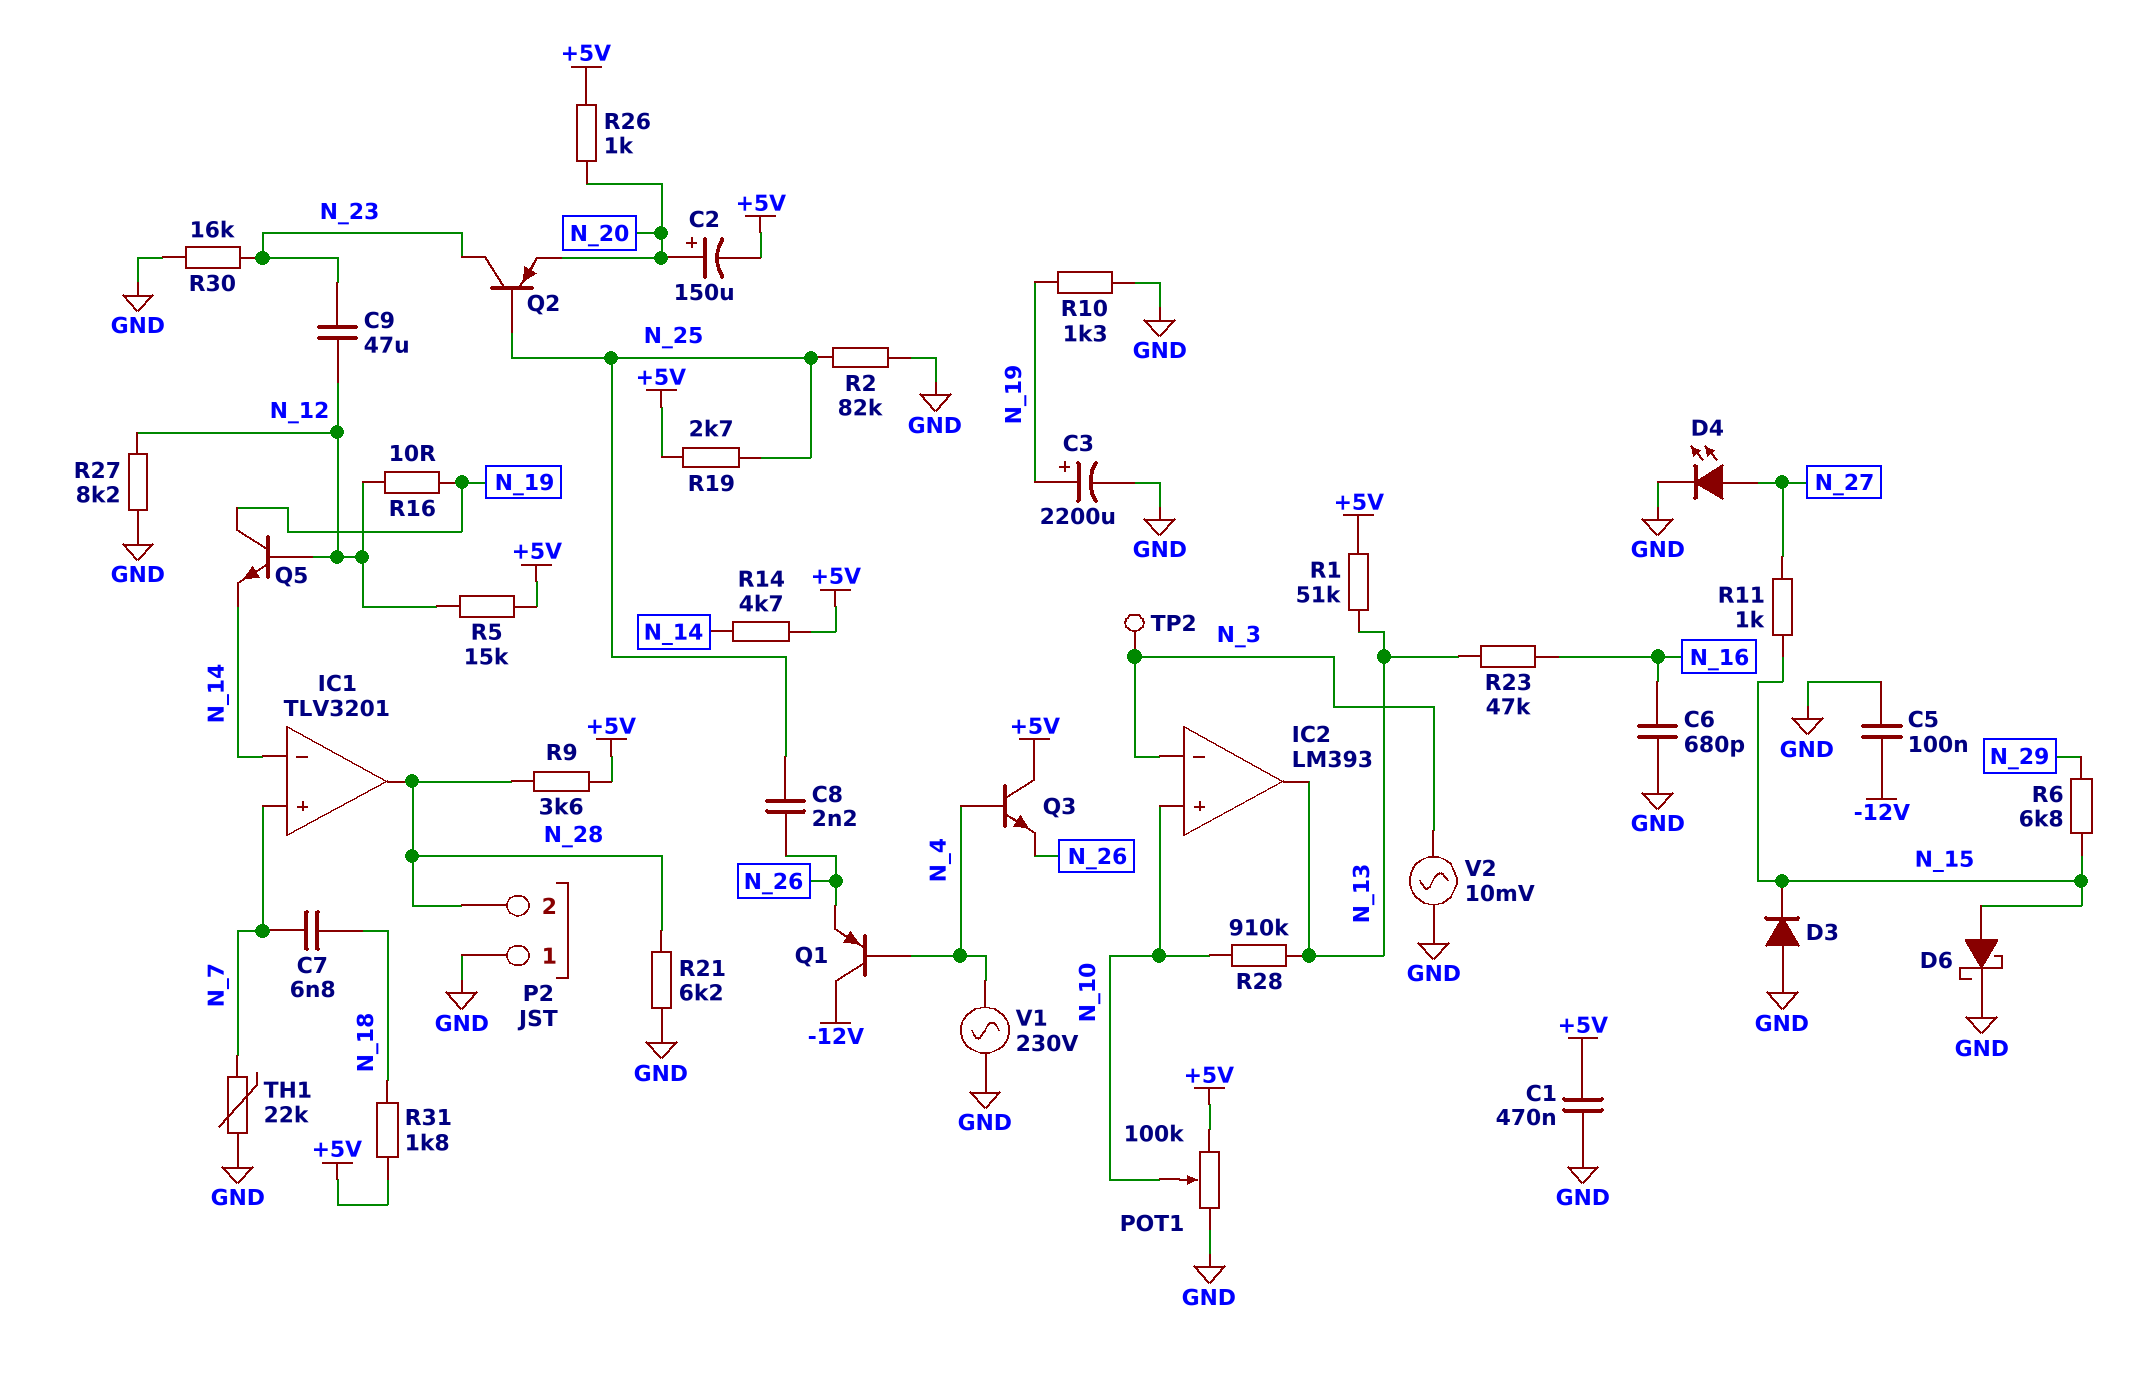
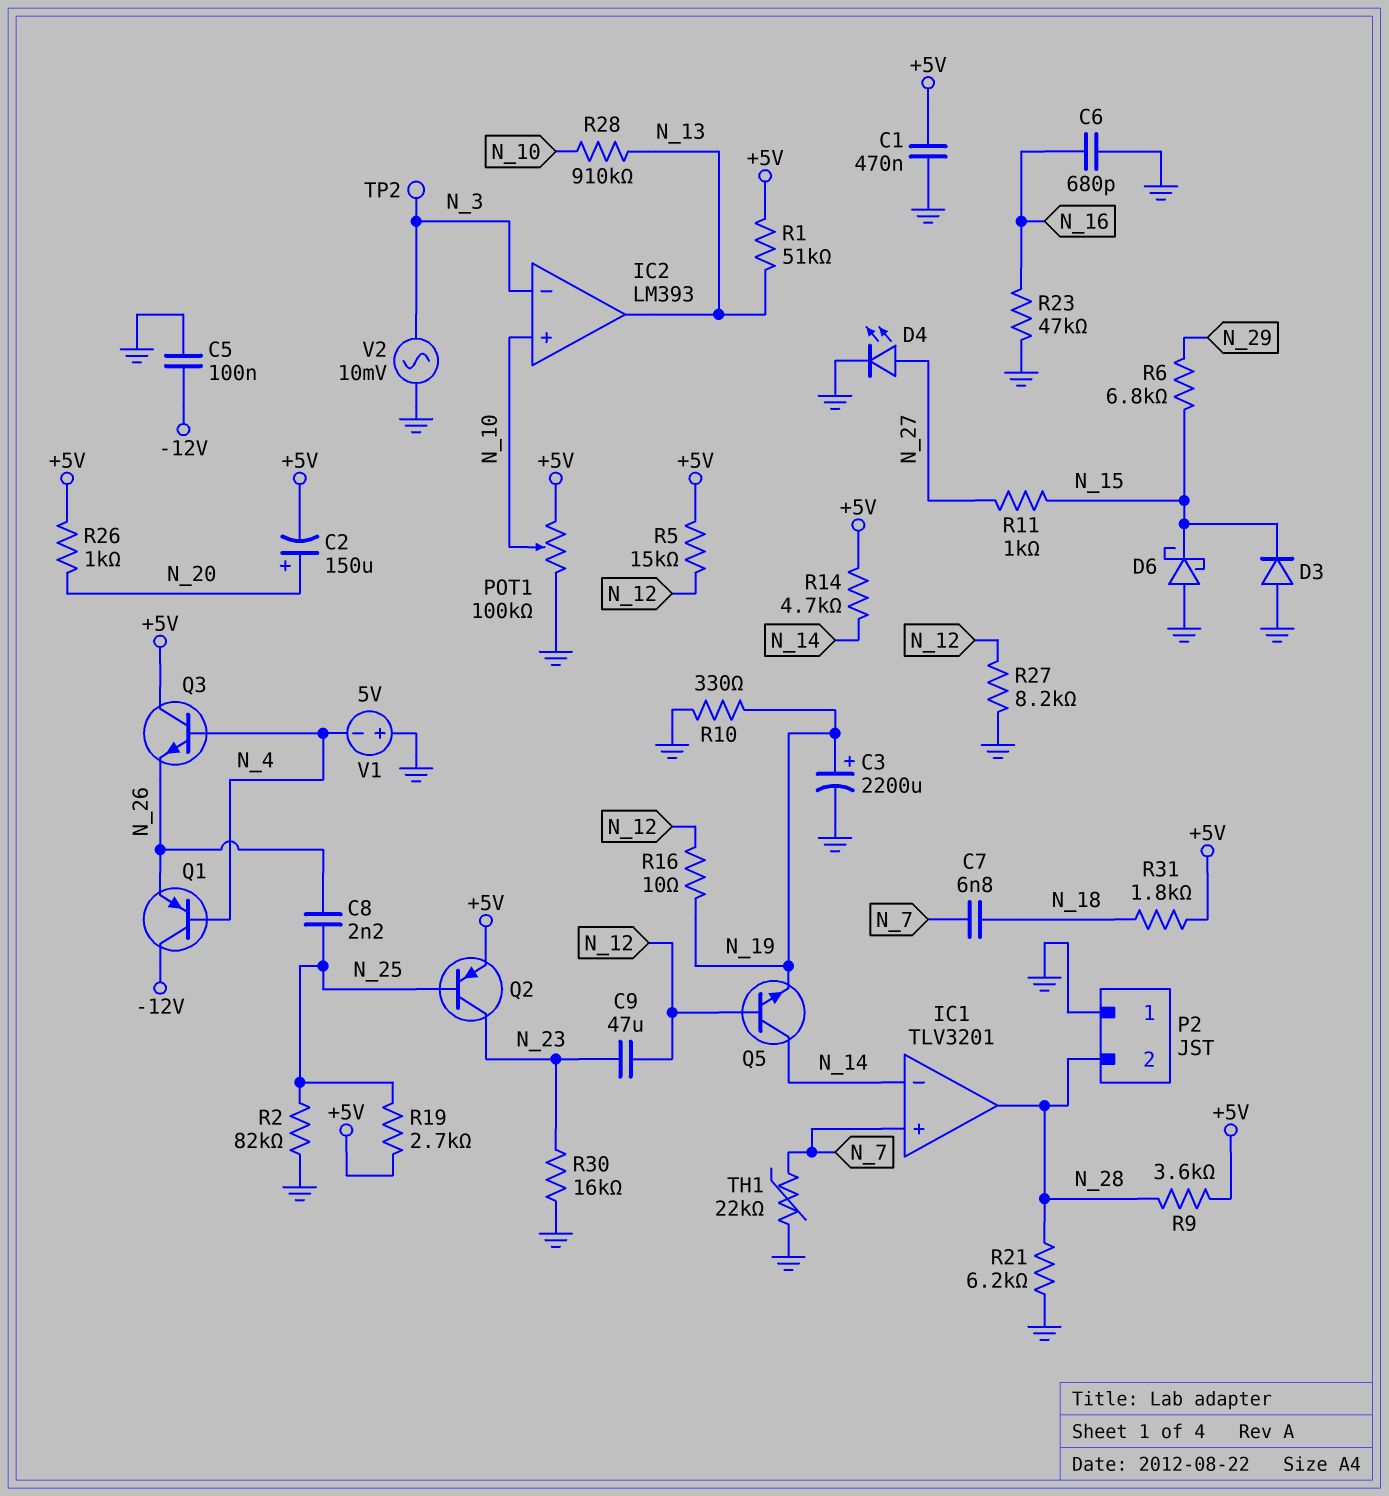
D6: schottky (A N_15, K GND) -> schottky (A GND, K N_15)
Q2: PNP (B N_25, C N_23, E N_20) -> PNP (B N_25, C N_23, E +5V)
Q5: NPN (B N_12, C N_19, E N_14) -> NPN (B N_12, C N_14, E N_19)
R10: 1.3k (GND, N_19) -> 330 (GND, N_19)
R23: 47k (N_13, N_16) -> 47k (GND, N_16)
V1: AC 230V (GND, N_4) -> 5V (plus GND, minus N_4)

